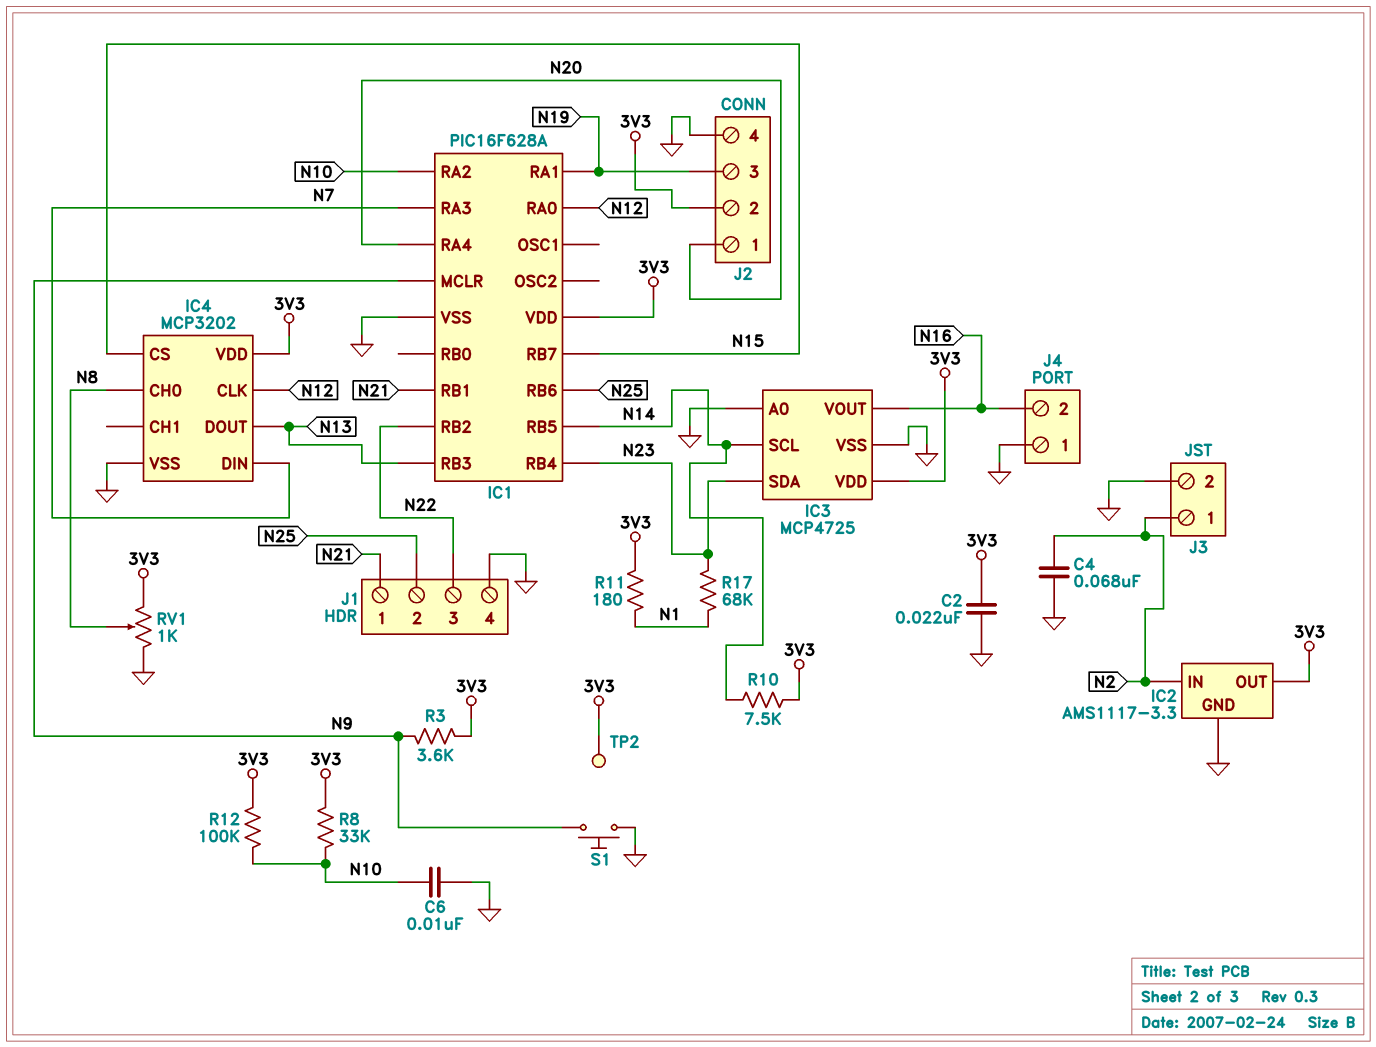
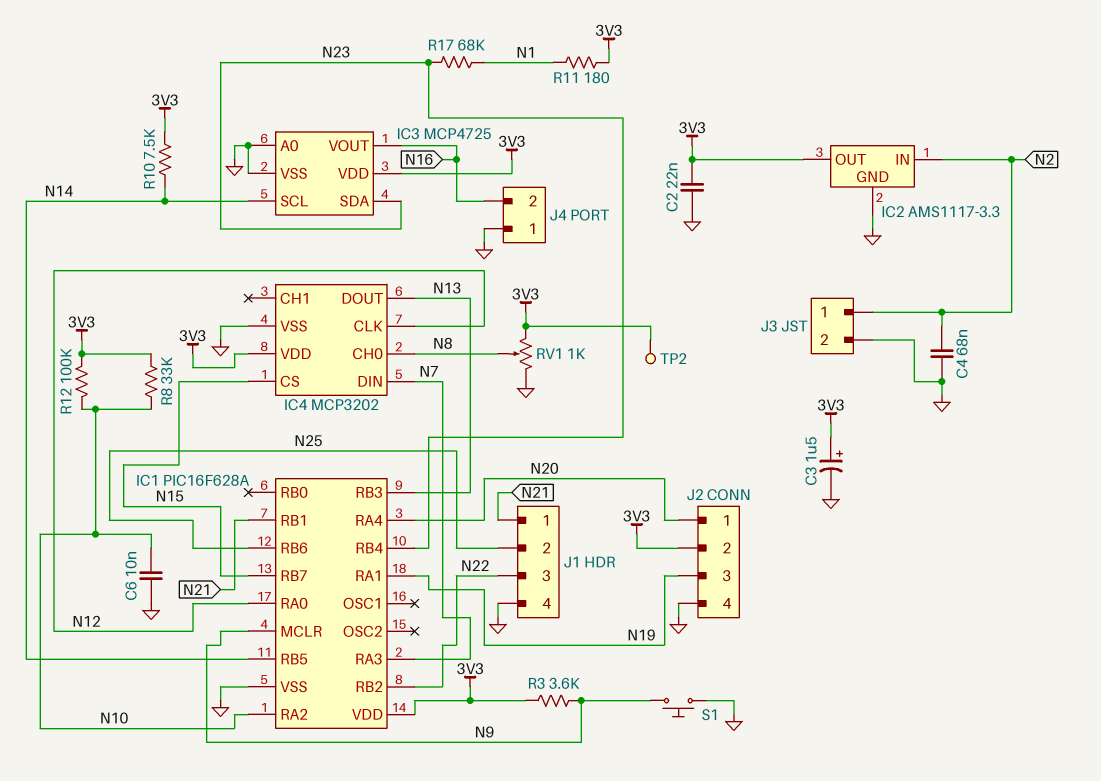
C3: none -> 1.5uF (plus 3V3, minus GND)

